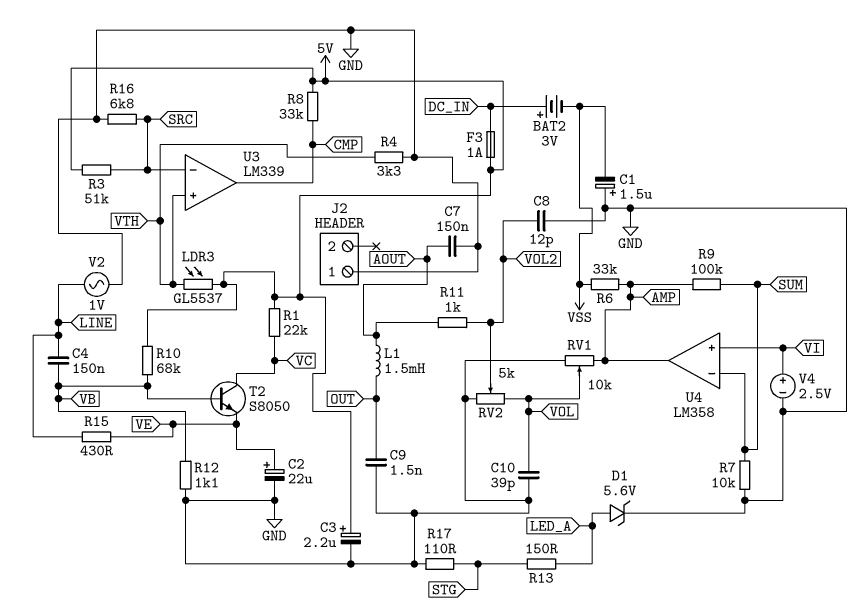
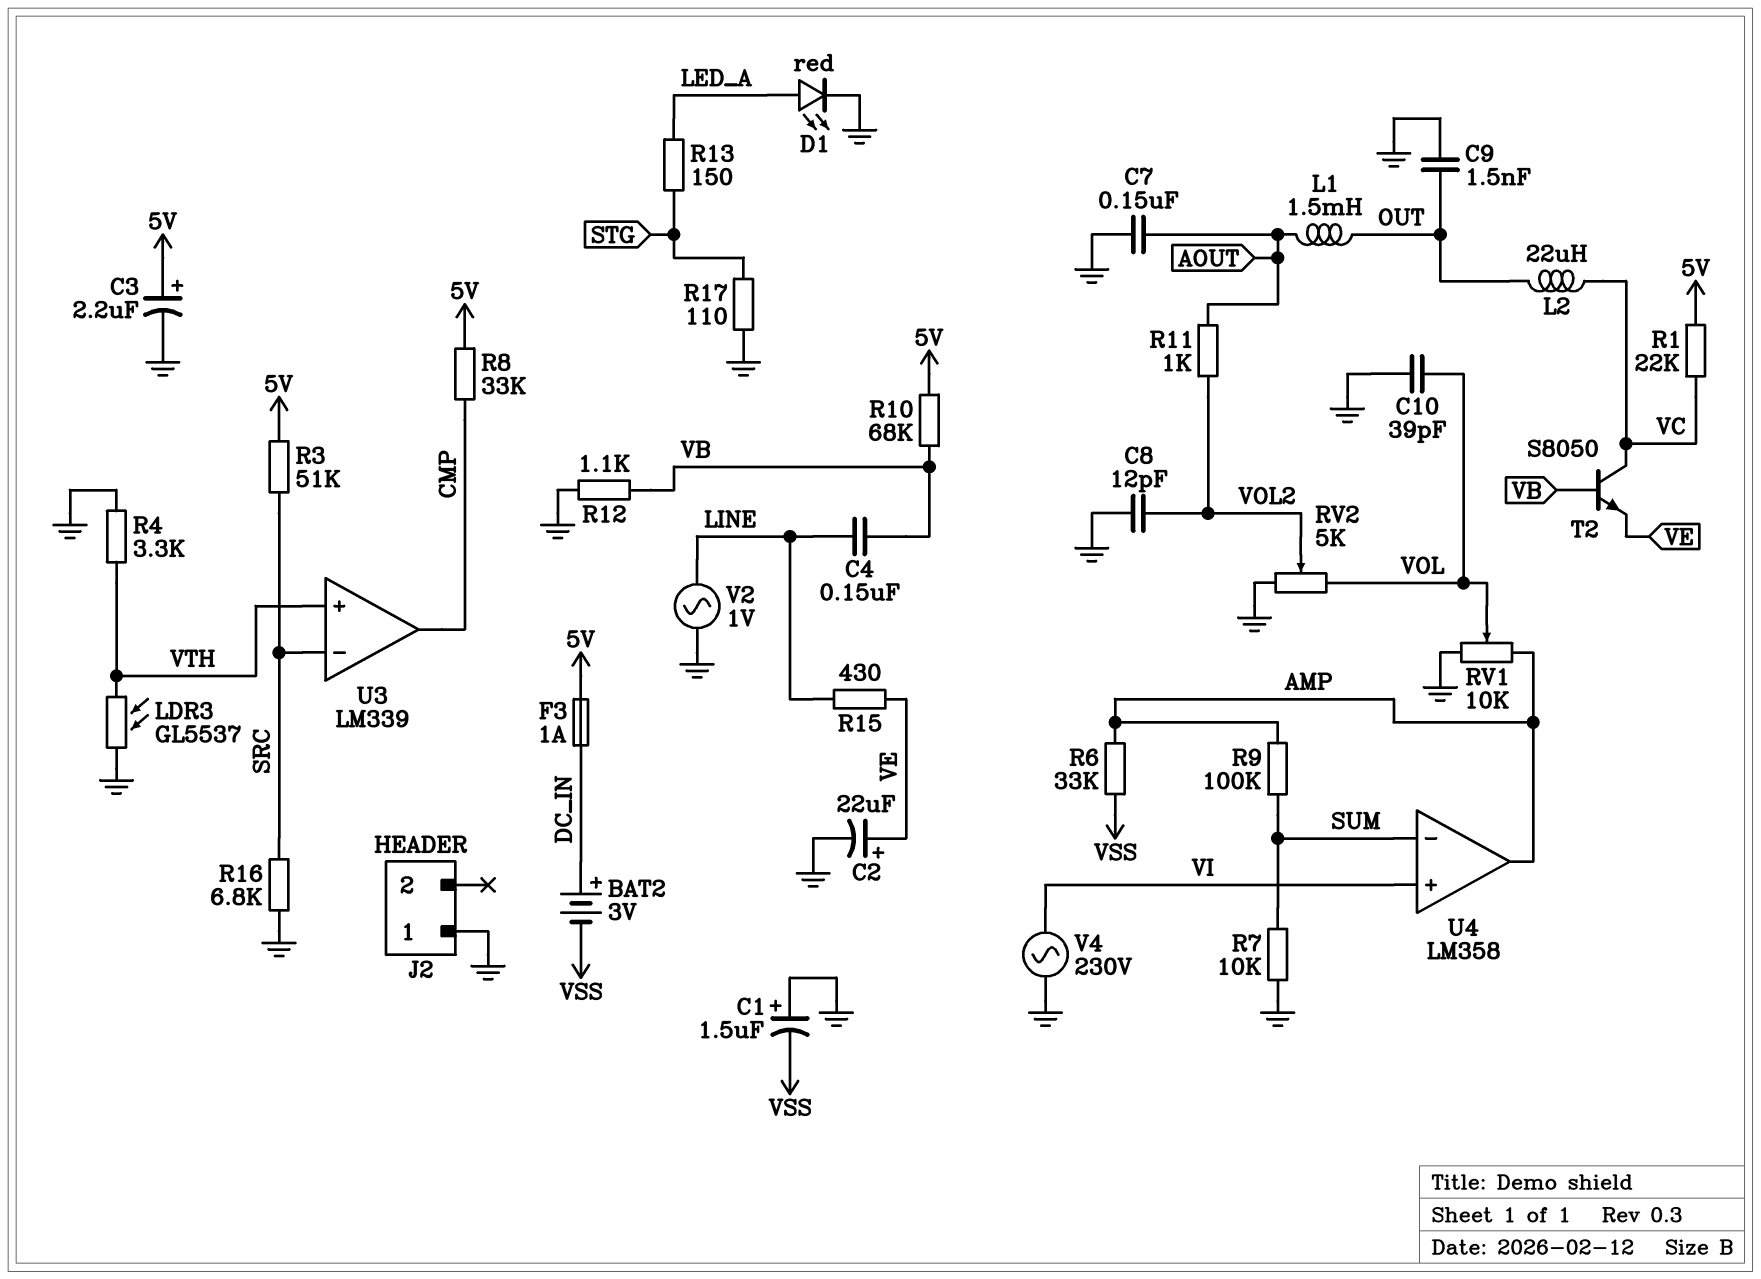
D1: zener 5.6V (A LED_A, K GND) -> LED red (A LED_A, K GND)
L2: none -> 22uH (OUT, VC)
LDR3: GL5537 (5V, VTH) -> GL5537 (GND, VTH)
V4: 2.5V (plus VI, minus GND) -> AC 230V (GND, VI)

